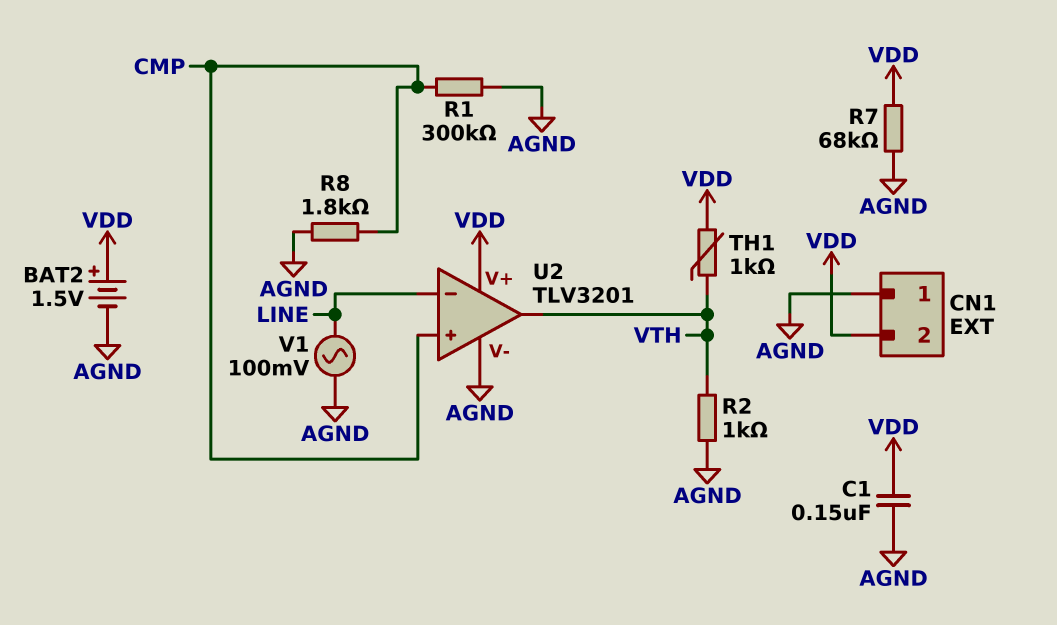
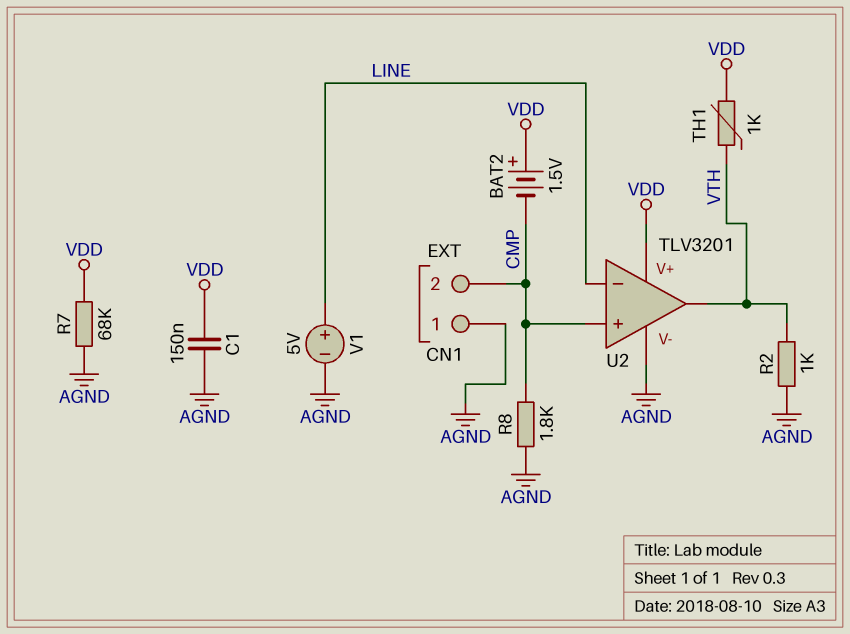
BAT2: 1.5V (plus VDD, minus AGND) -> 1.5V (plus VDD, minus CMP)
CN1 pin 2: VDD -> CMP
R1: 300k (AGND, CMP) -> none
V1: AC 100mV (AGND, LINE) -> 5V (plus LINE, minus AGND)

